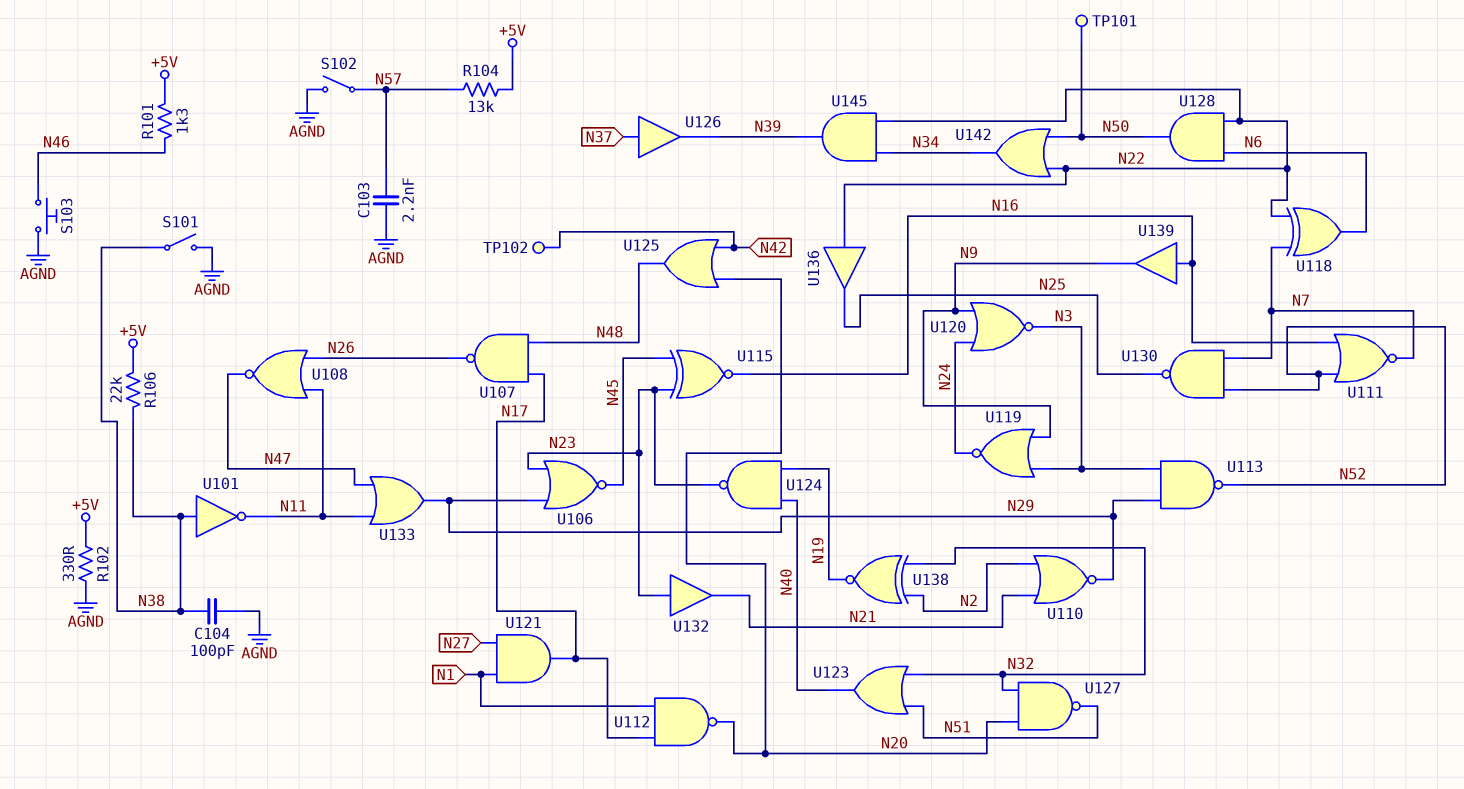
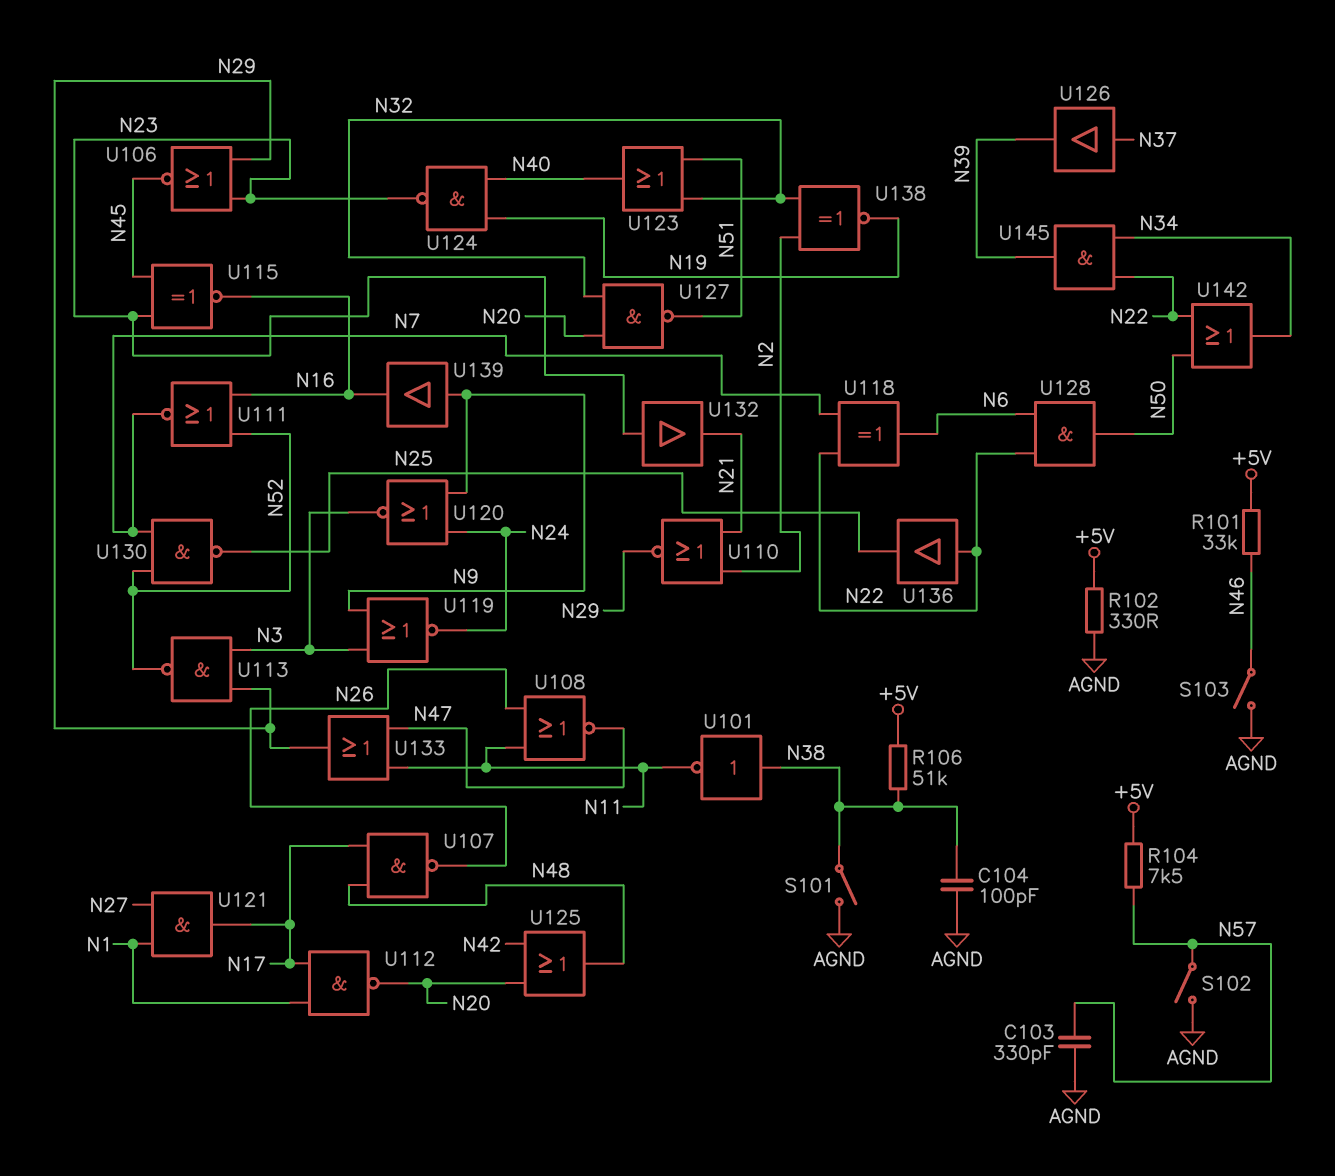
C103: 2.2nF (AGND, N57) -> 330pF (AGND, N57)
R101: 1.3k (+5V, N46) -> 33k (+5V, N46)
R104: 13k (+5V, N57) -> 7.5k (+5V, N57)
R106: 22k (+5V, N38) -> 51k (+5V, N38)
S103: button (AGND, N46) -> switch (AGND, N46)
TP101: test point (N50) -> none
TP102: test point (N42) -> none
U139: buffer (in N16, out N9) -> buffer (in N9, out N16)

